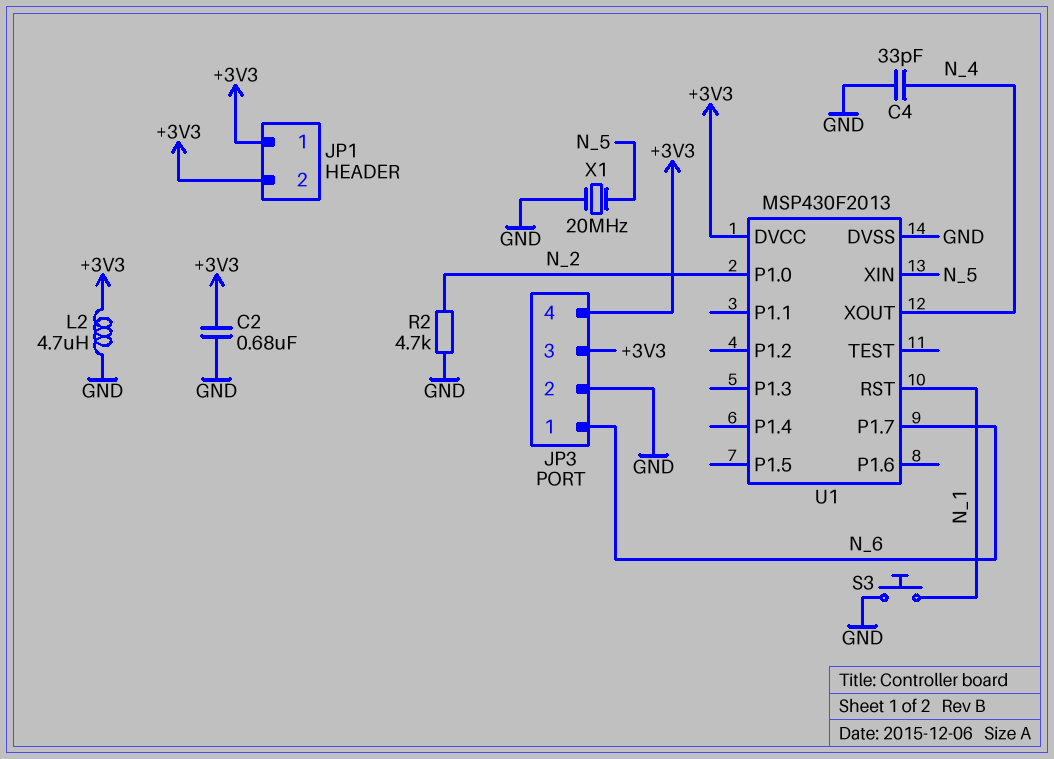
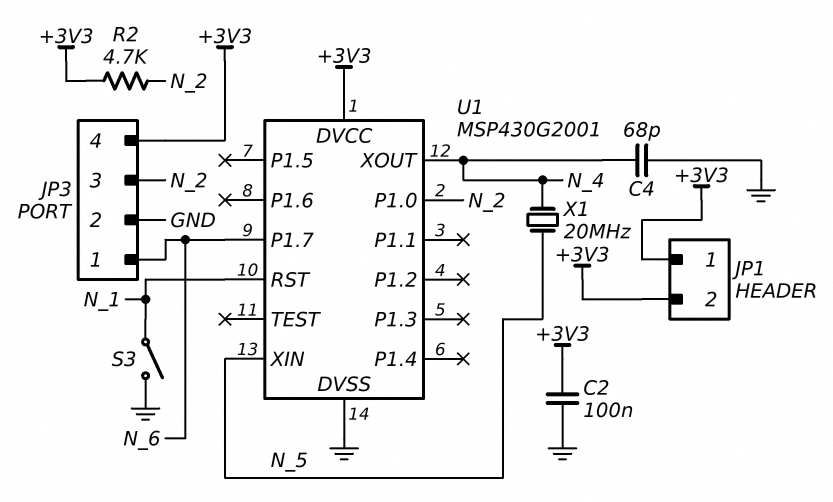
C2: 680nF (+3V3, GND) -> 100nF (+3V3, GND)
C4: 33pF (GND, N_4) -> 68pF (GND, N_4)
JP3 pin 3: +3V3 -> N_2
L2: 4.7uH (+3V3, GND) -> none
R2: 4.7k (GND, N_2) -> 4.7k (+3V3, N_2)
S3: button (GND, N_1) -> switch (GND, N_1)
U1: MSP430F2013 -> MSP430G2001
X1: 20MHz (GND, N_5) -> 20MHz (N_4, N_5)

